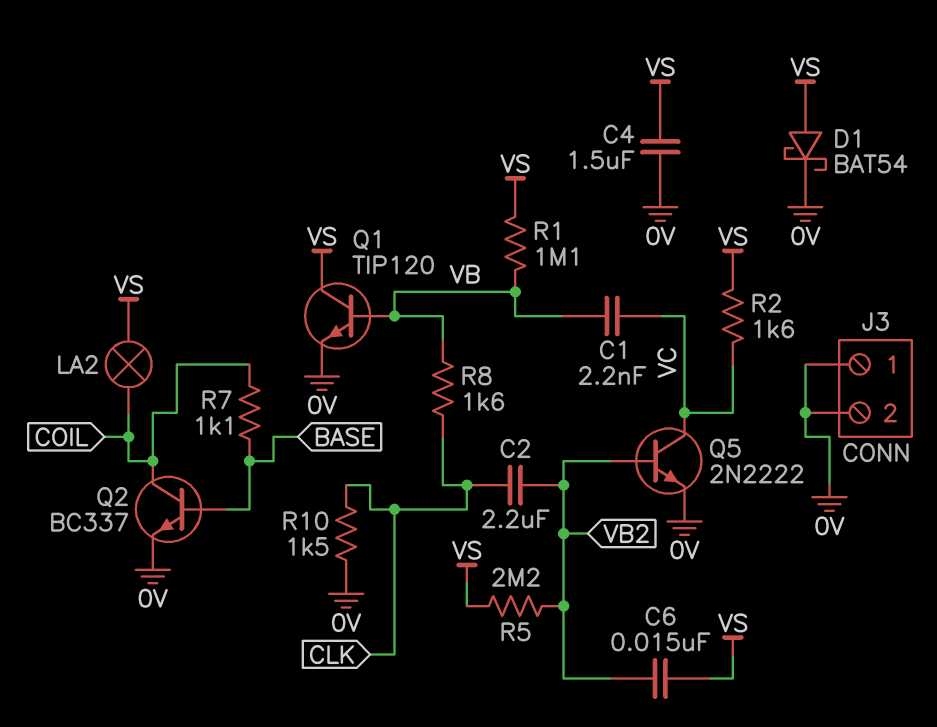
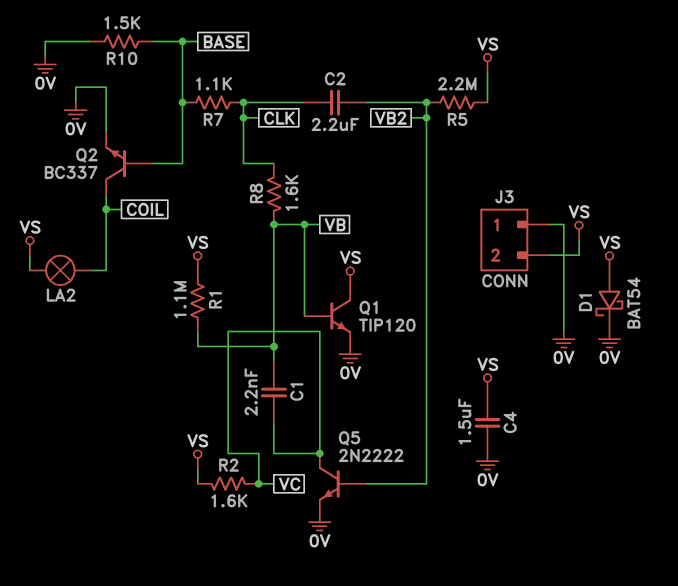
C6: 15nF (VB2, VS) -> none
J3 pin 2: 0V -> VS
R7: 1.1k (BASE, COIL) -> 1.1k (BASE, CLK)
R10: 1.5k (0V, CLK) -> 1.5k (0V, BASE)

